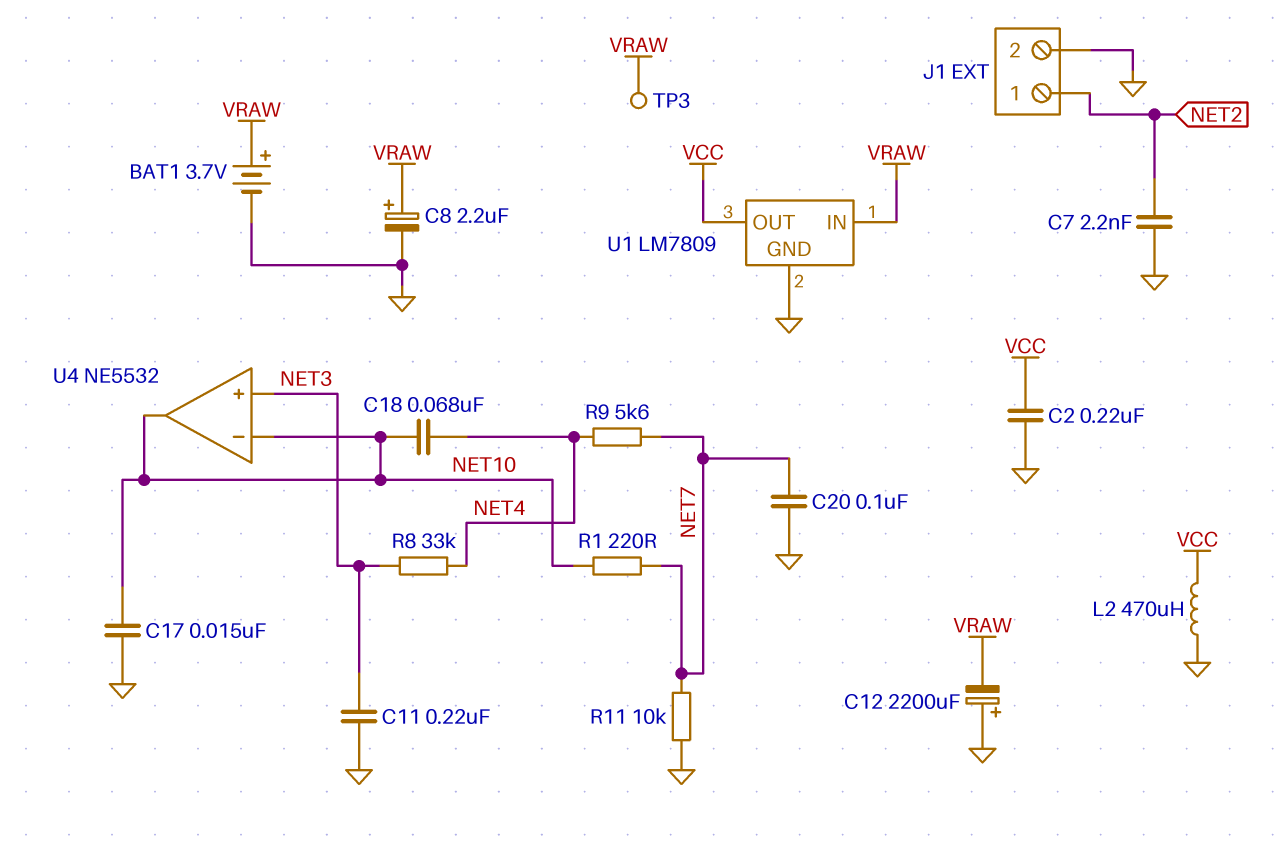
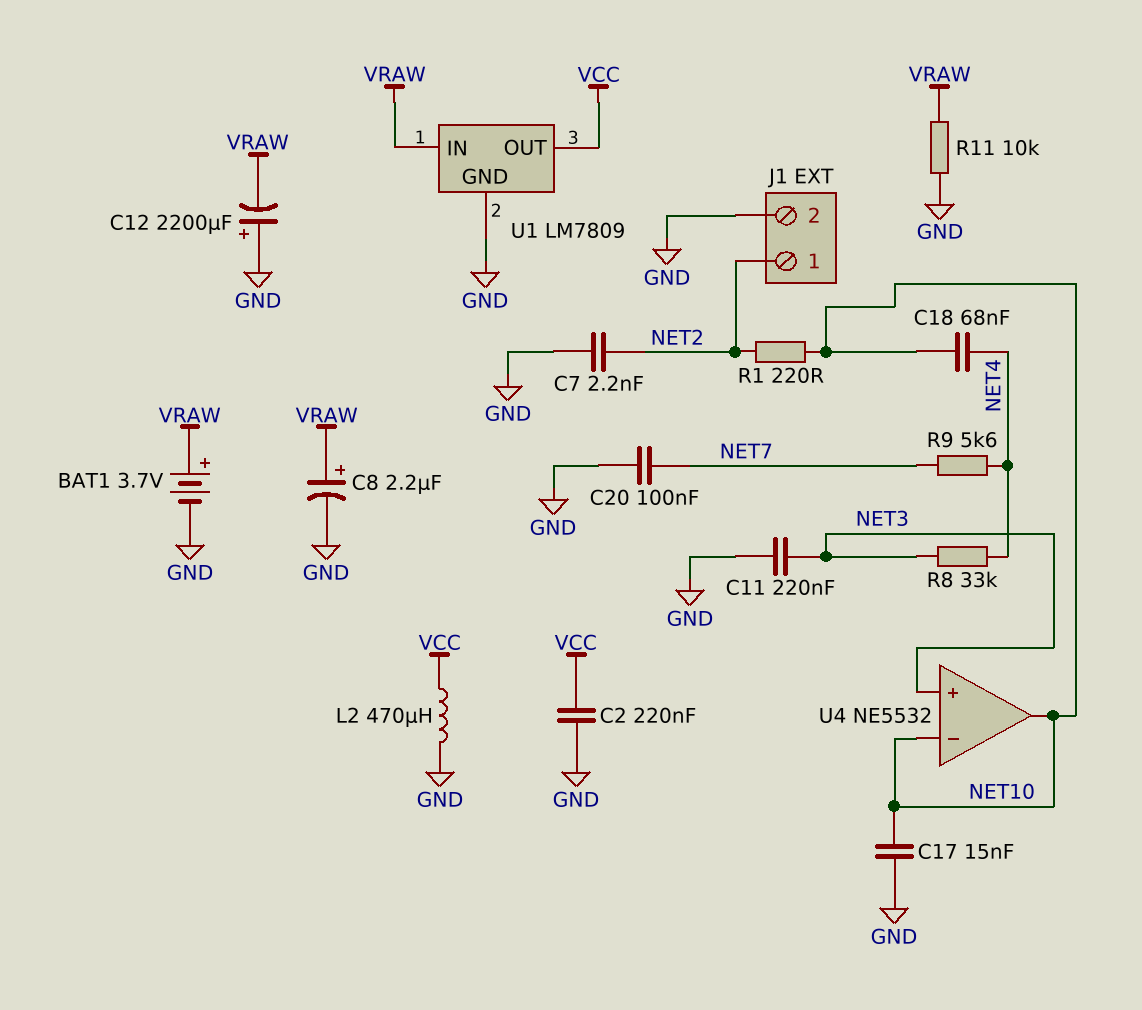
R1: 220 (NET7, NET10) -> 220 (NET2, NET10)
R11: 10k (GND, NET7) -> 10k (GND, VRAW)
TP3: test point (VRAW) -> none

